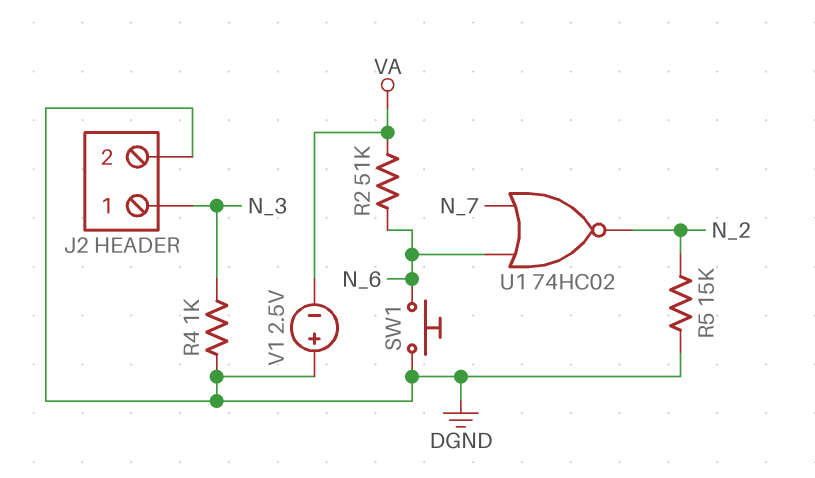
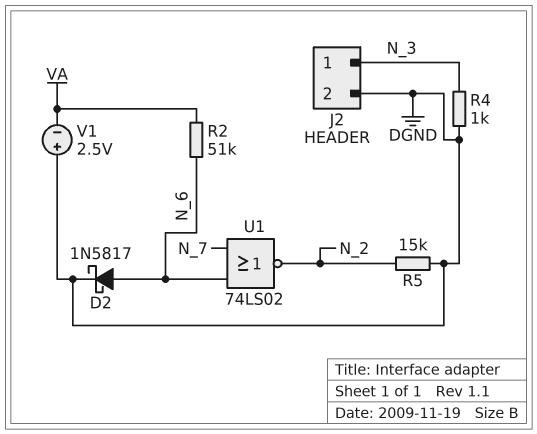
D2: none -> schottky 1N5817 (A N_6, K DGND)
SW1: button (DGND, N_6) -> none
U1: NOR 74HC02 (in N_6, in N_7, out N_2) -> NOR 74LS02 (in N_6, in N_7, out N_2)

